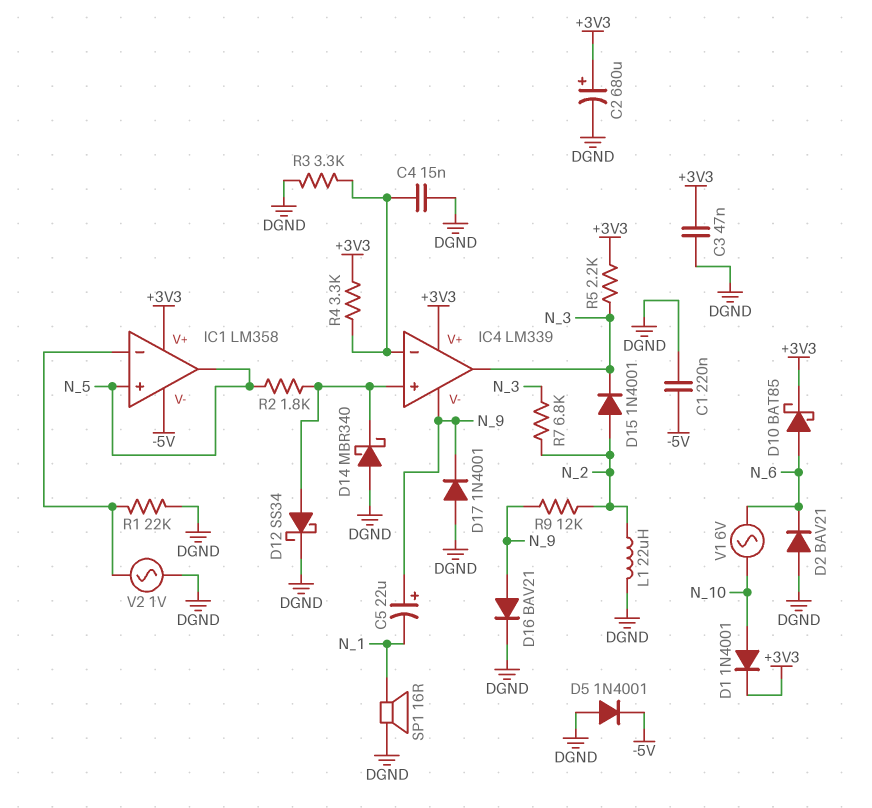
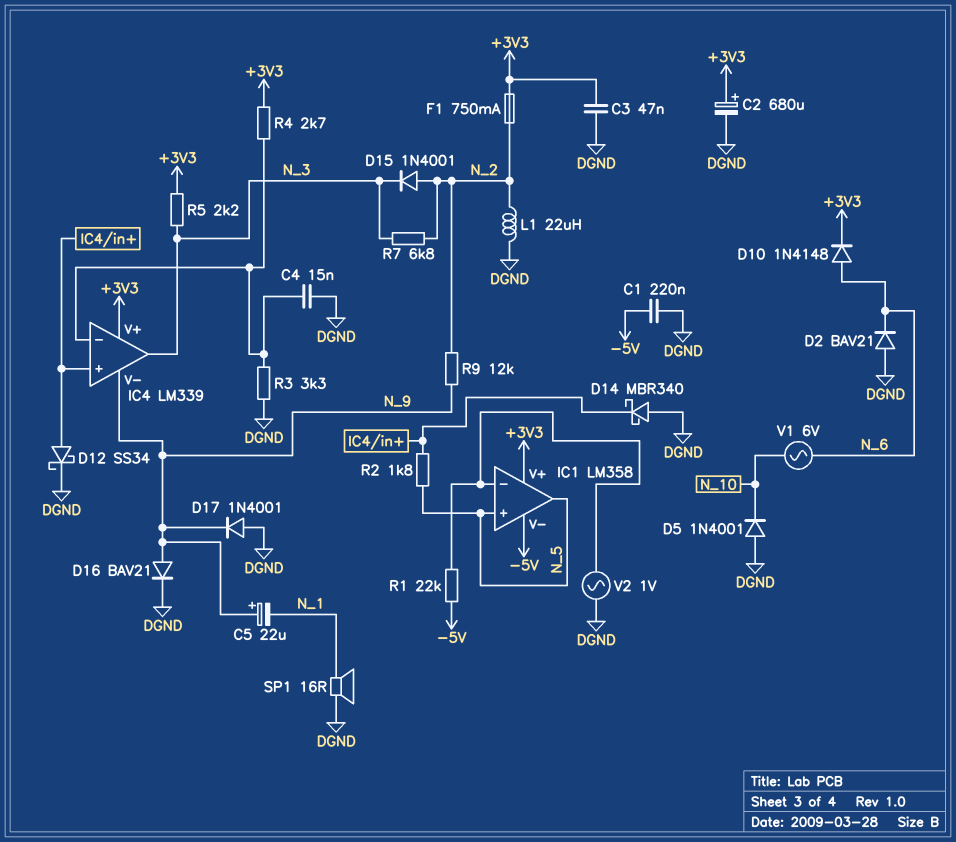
D1: diode 1N4001 (A N_10, K +3V3) -> none
D5: diode 1N4001 (A DGND, K -5V) -> diode 1N4001 (A DGND, K N_10)
D10: schottky BAT85 (A N_6, K +3V3) -> diode 1N4148 (A N_6, K +3V3)
F1: none -> 750mA (+3V3, N_2)
R1: 22k (DGND, IC1/in-) -> 22k (-5V, IC1/in-)
R4: 3.3k (+3V3, IC4/in-) -> 2.7k (+3V3, IC4/in-)

